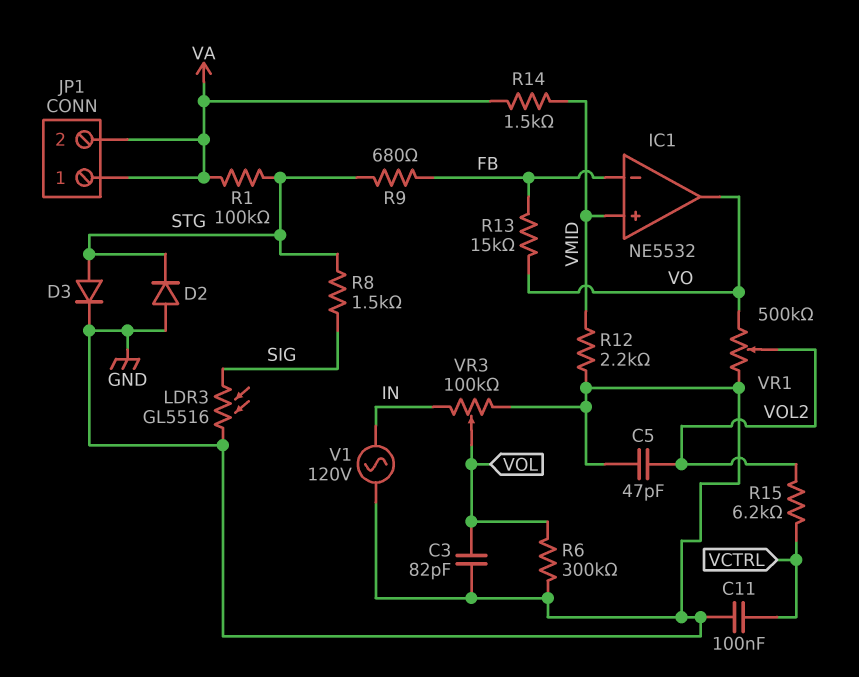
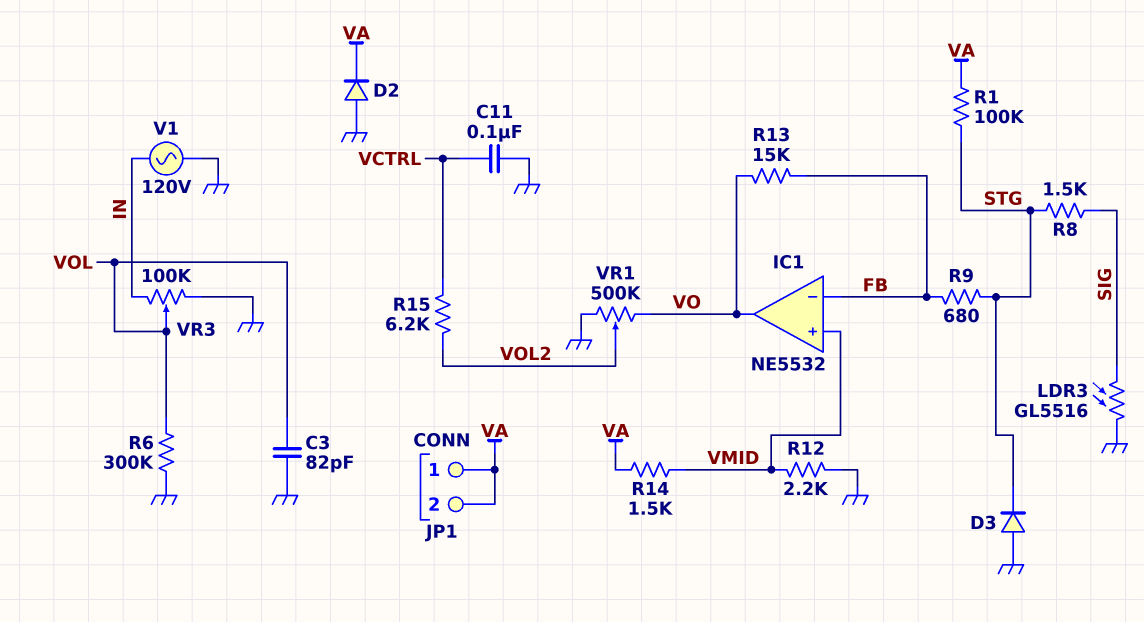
C5: 47pF (GND, VOL2) -> none
D2: diode (A GND, K STG) -> diode (A GND, K VA)
D3: diode (A STG, K GND) -> diode (A GND, K STG)

